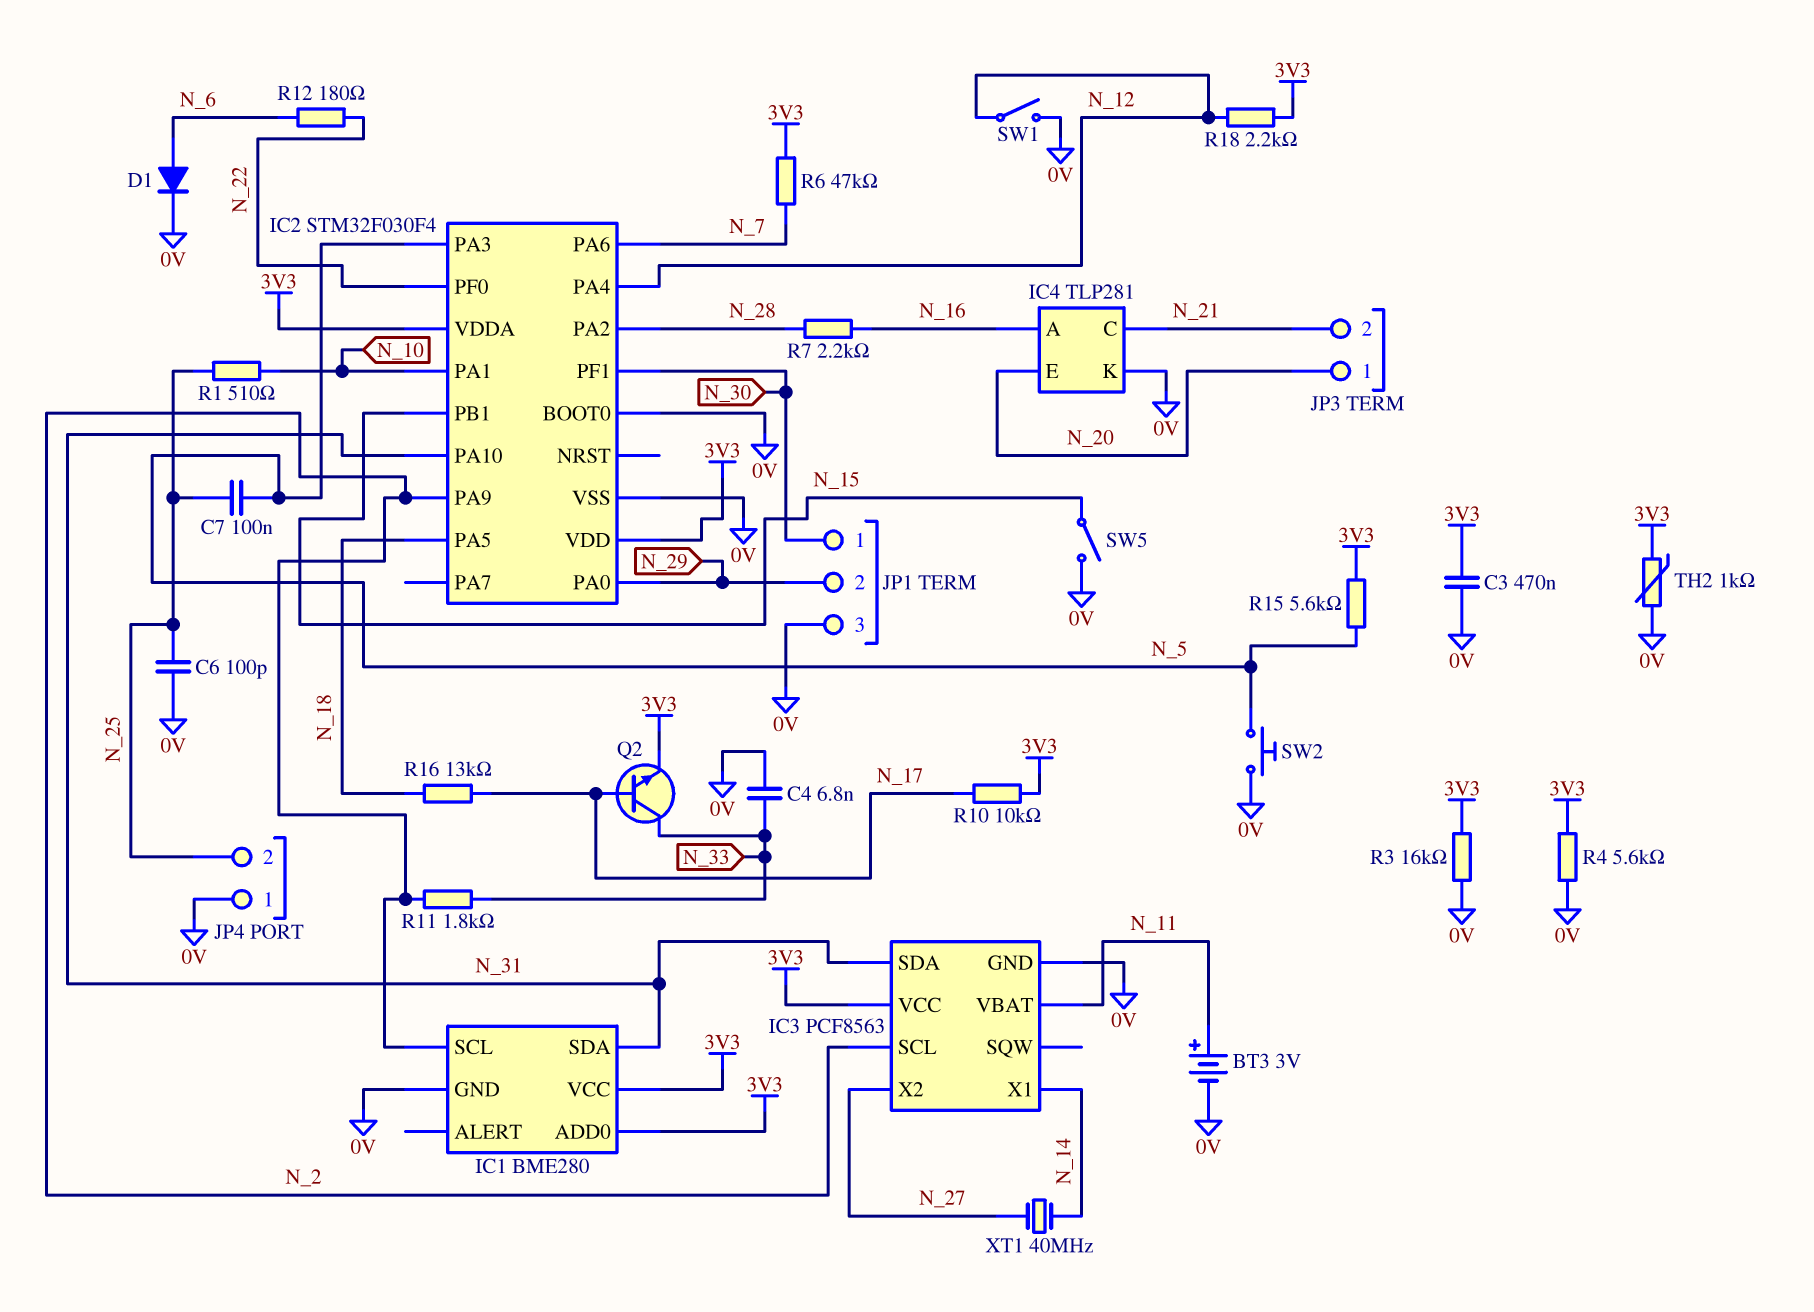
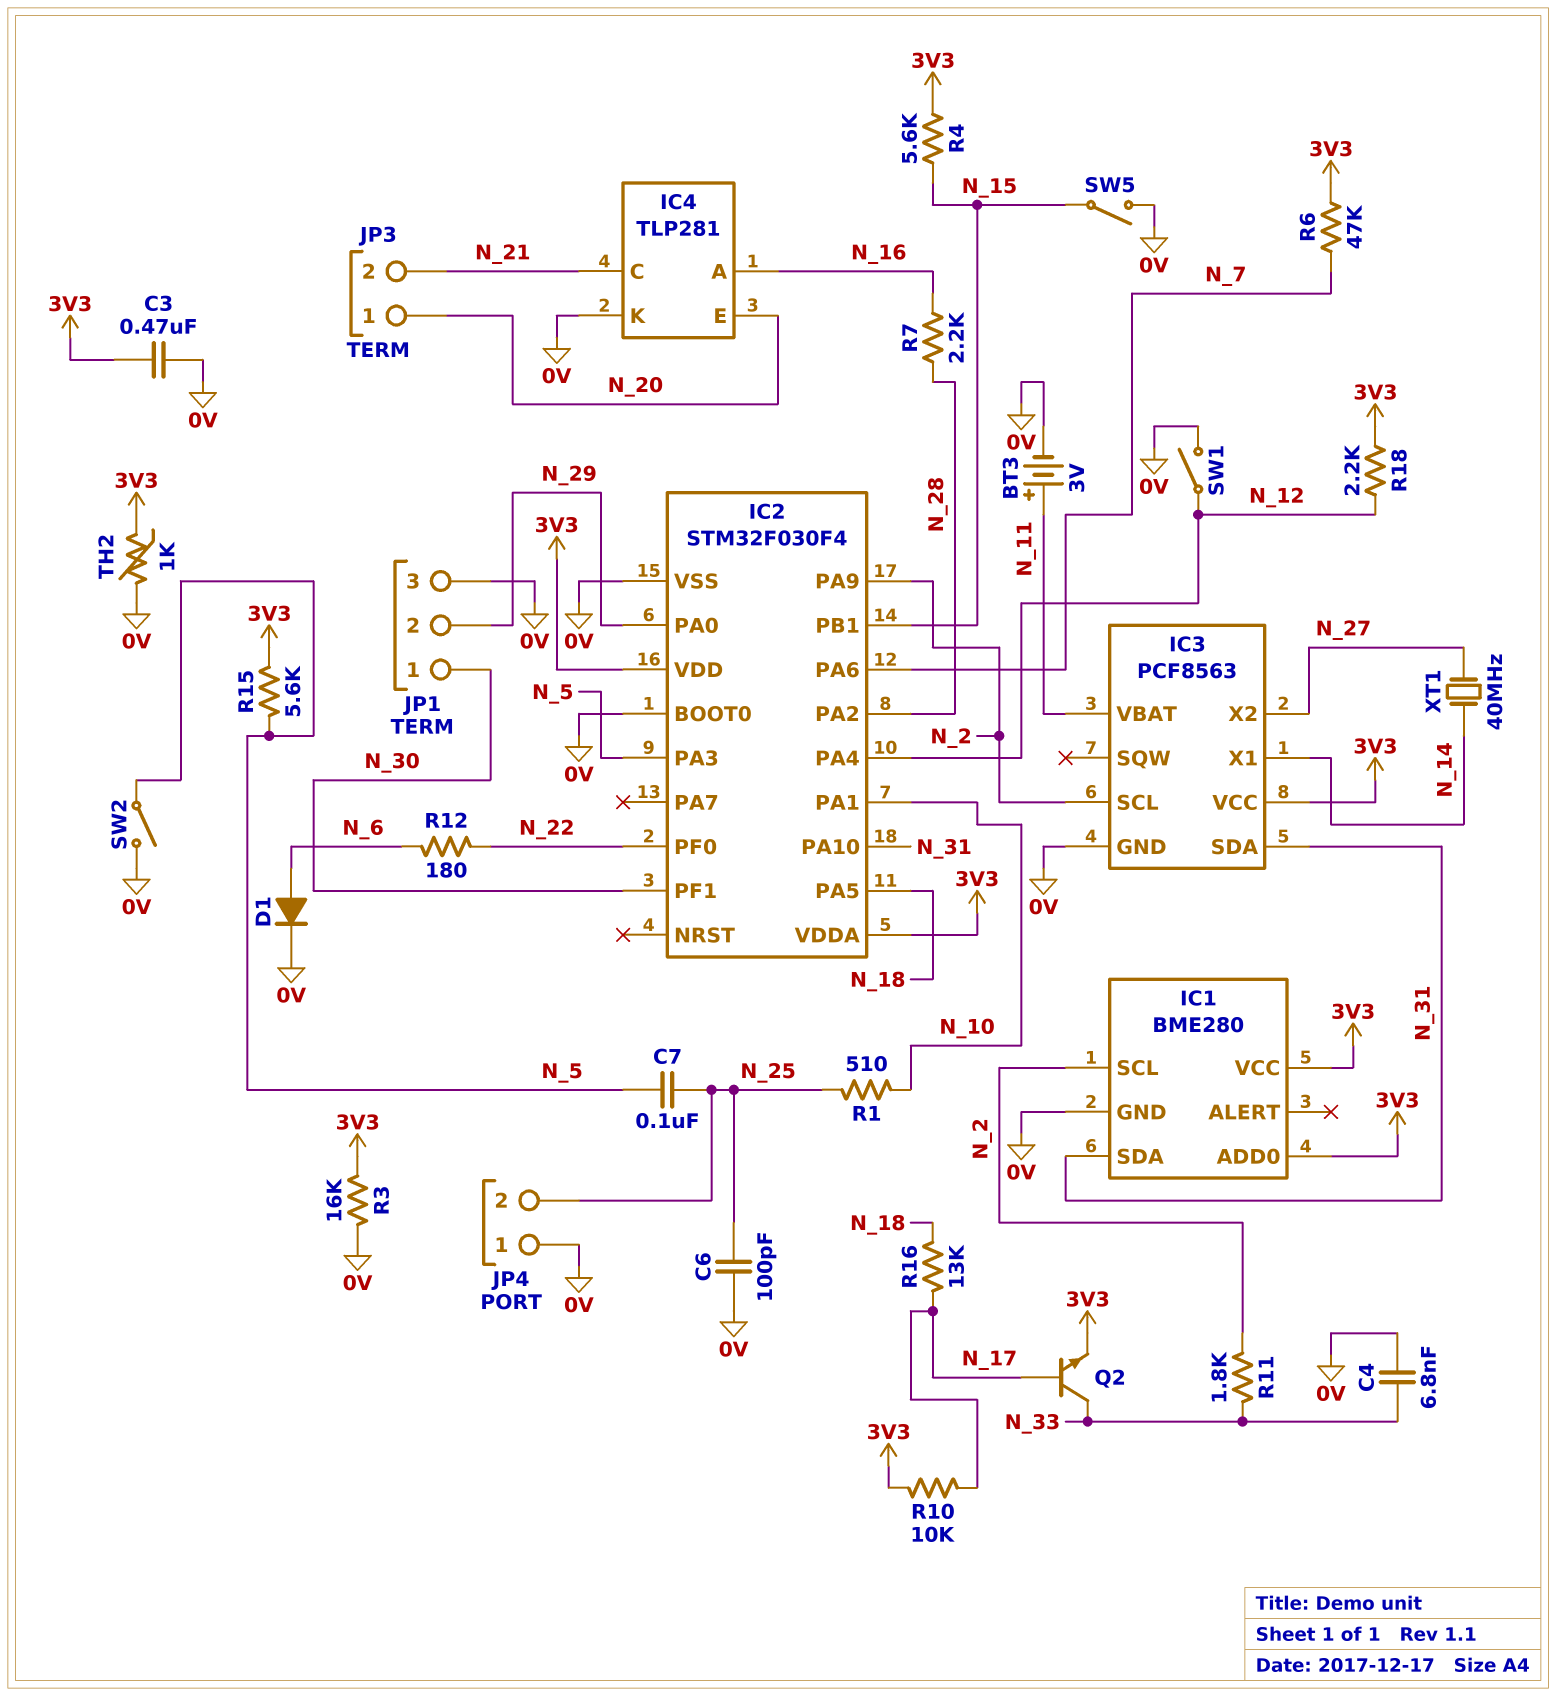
R4: 5.6k (0V, 3V3) -> 5.6k (3V3, N_15)
SW2: button (0V, N_5) -> switch (0V, N_5)

